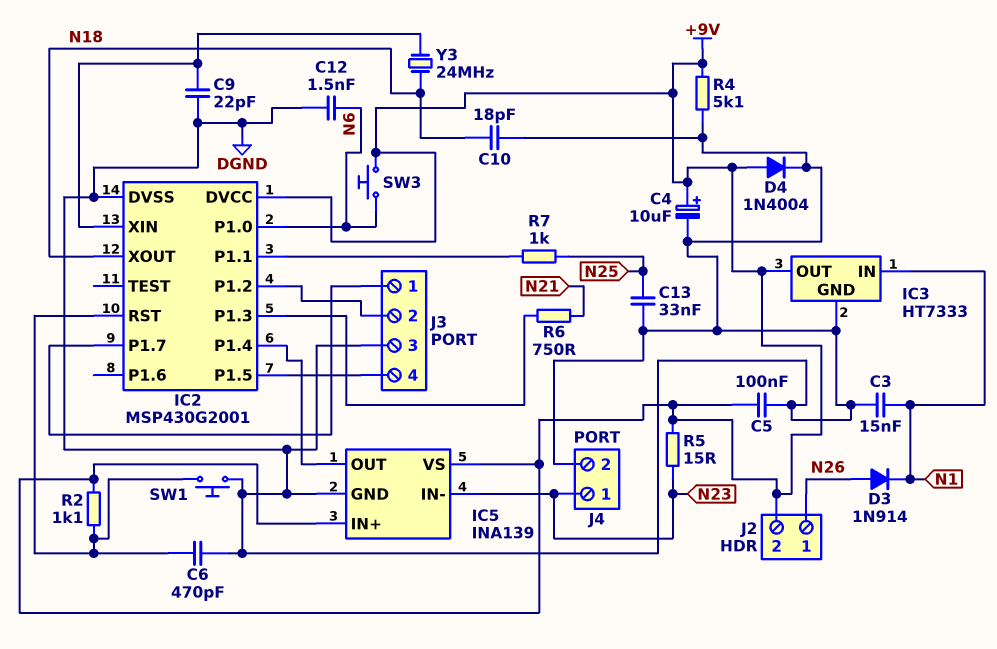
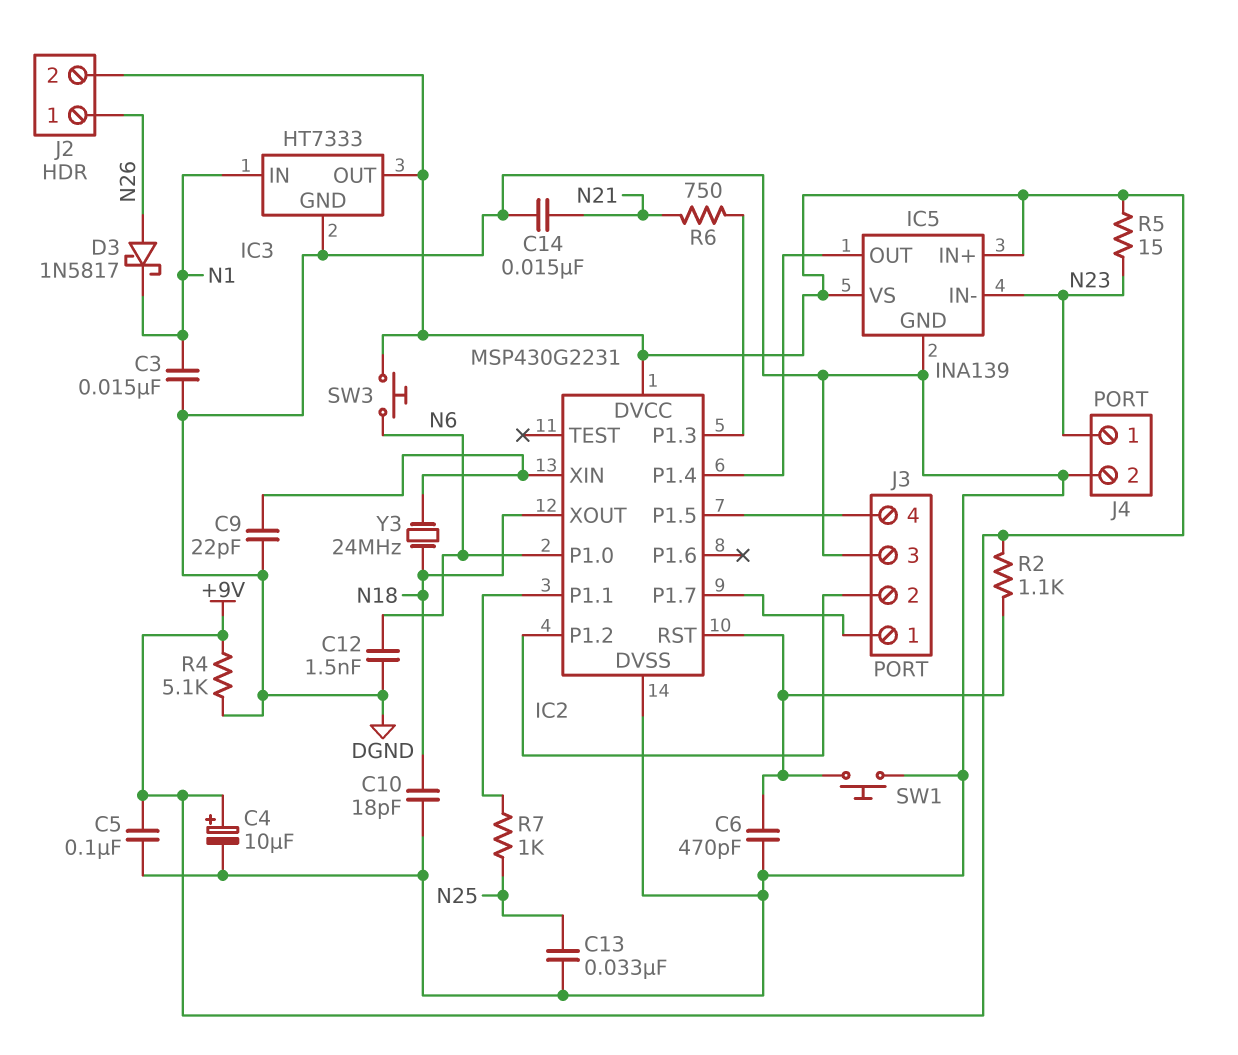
C14: none -> 15nF (DGND, N21)
D3: diode 1N914 (A N26, K N1) -> schottky 1N5817 (A N26, K N1)
D4: diode 1N4004 (A +9V, K DGND) -> none
IC2: MSP430G2001 -> MSP430G2231

